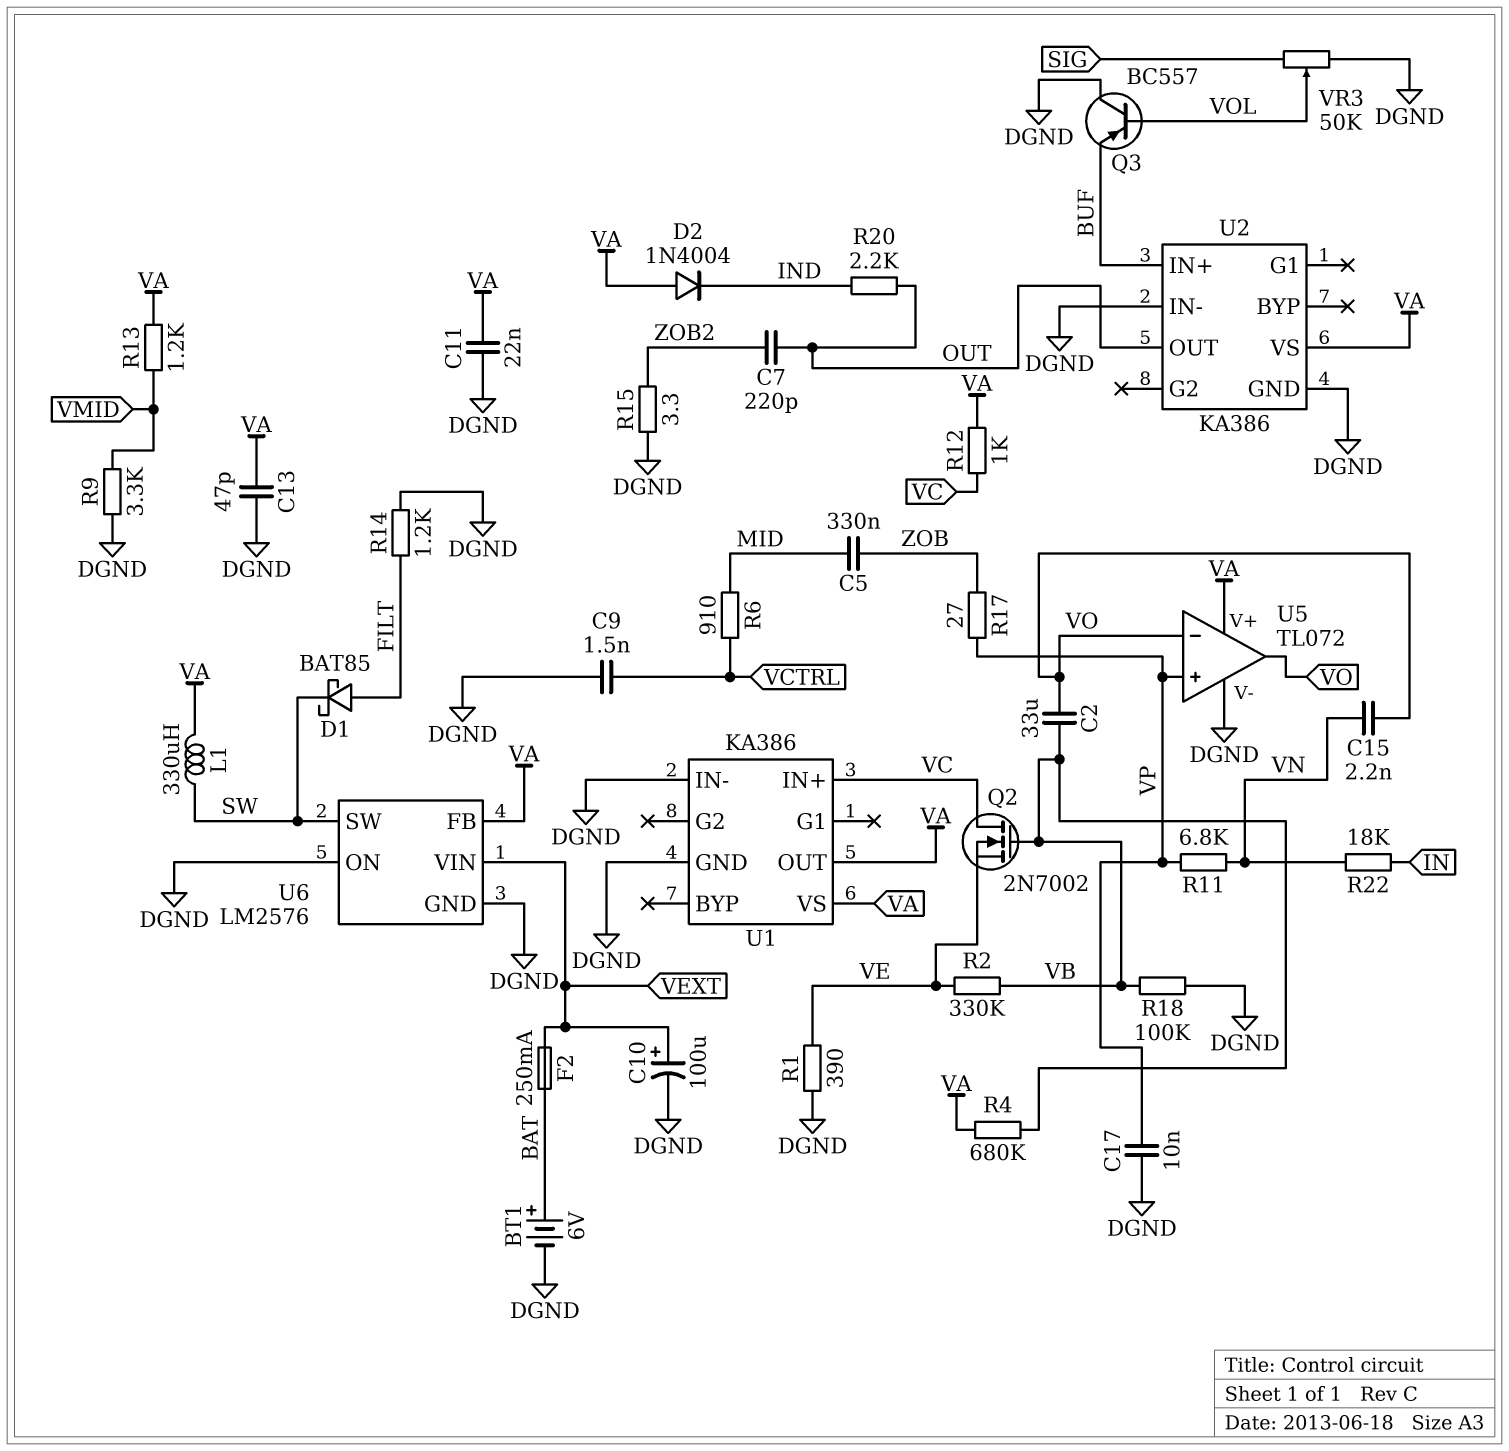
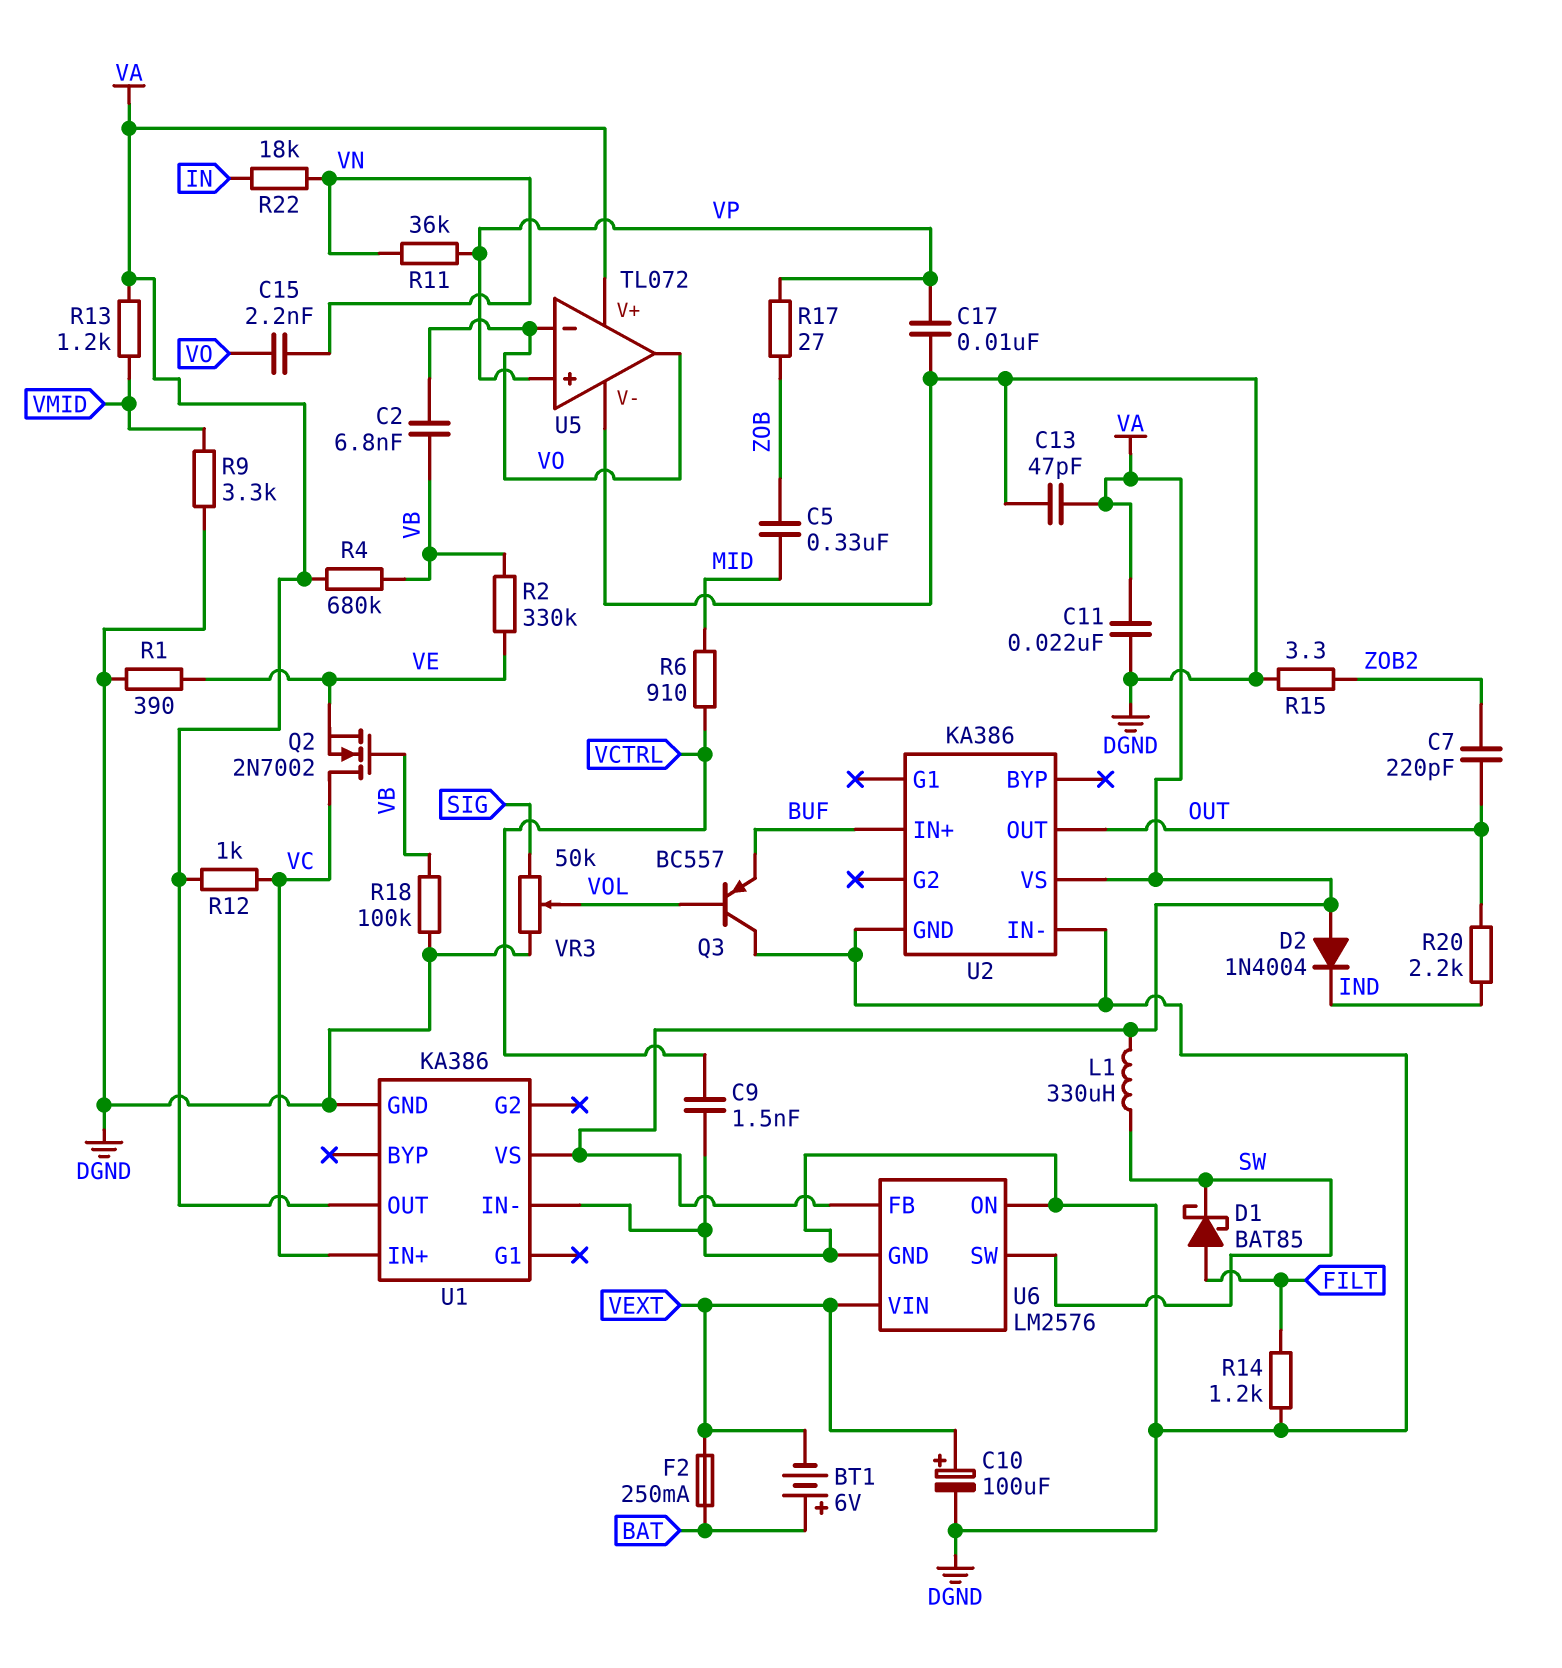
BT1: 6V (plus BAT, minus DGND) -> 6V (plus BAT, minus VEXT)
C2: 33uF (VB, VO) -> 6.8nF (VB, VO)
R11: 6.8k (VN, VP) -> 36k (VN, VP)

